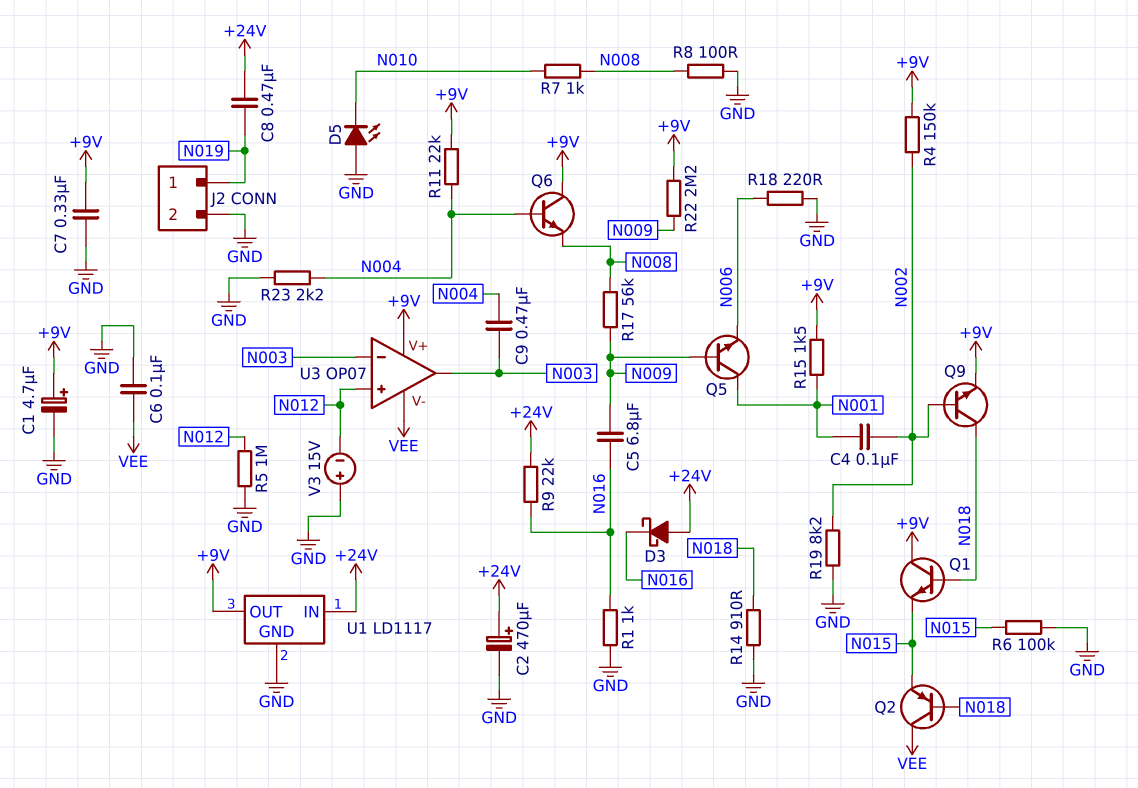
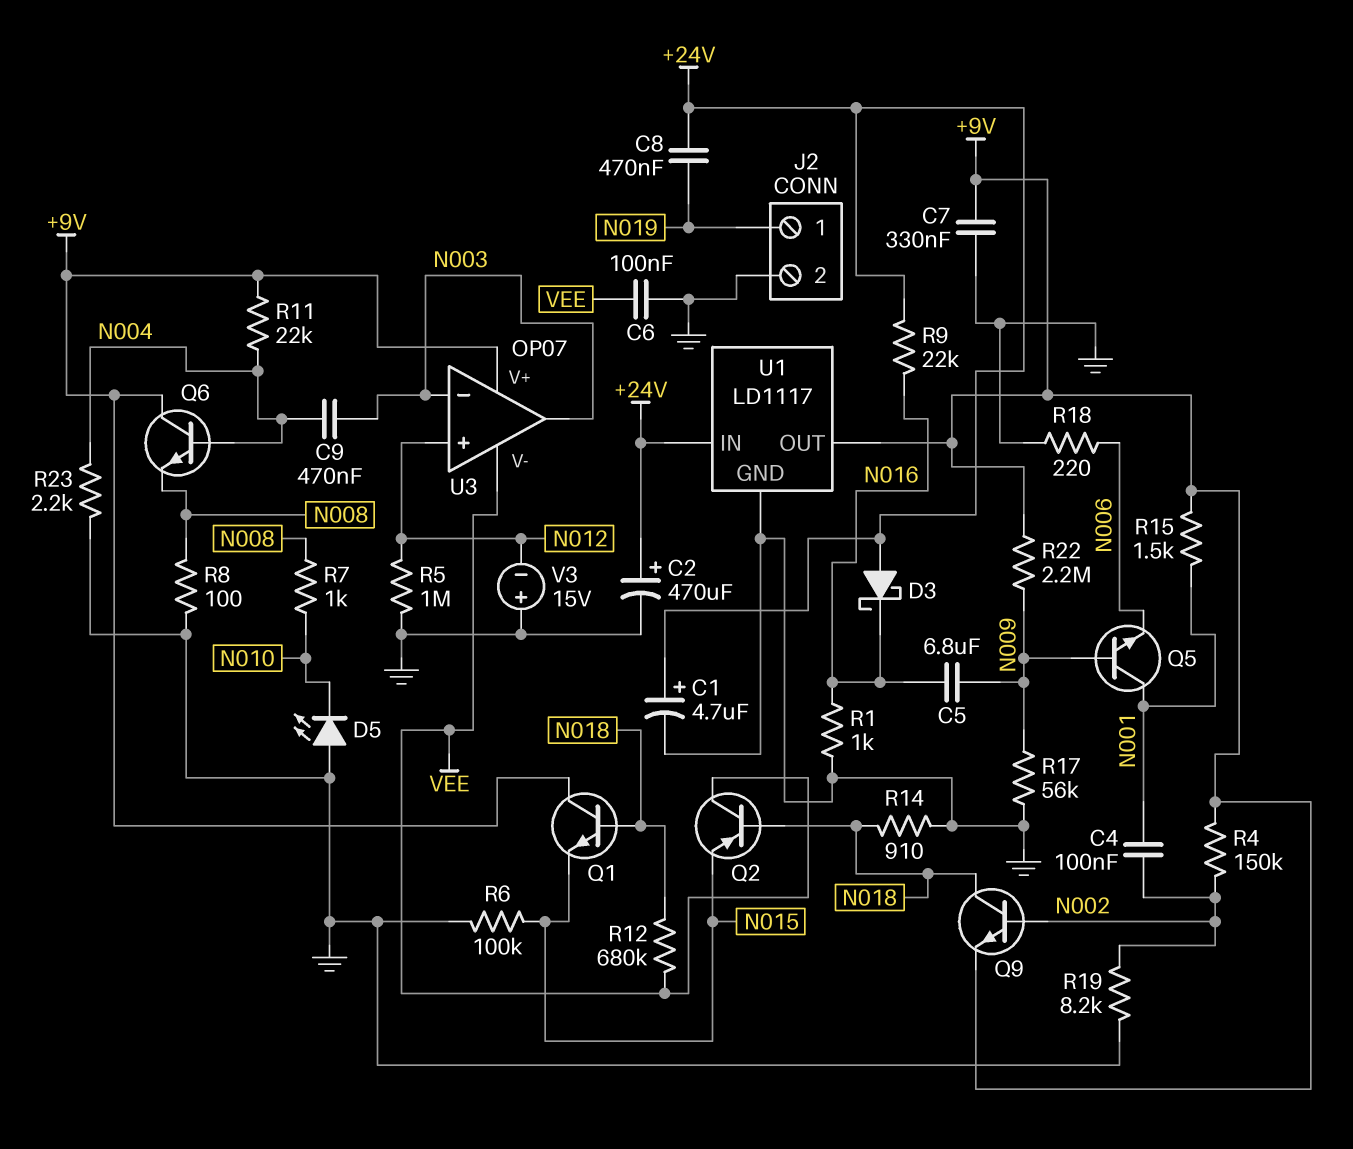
C1: 4.7uF (plus +9V, minus GND) -> 4.7uF (plus +24V, minus GND)
R12: none -> 680k (N018, VEE)
R17: 56k (N008, N009) -> 56k (GND, N009)

